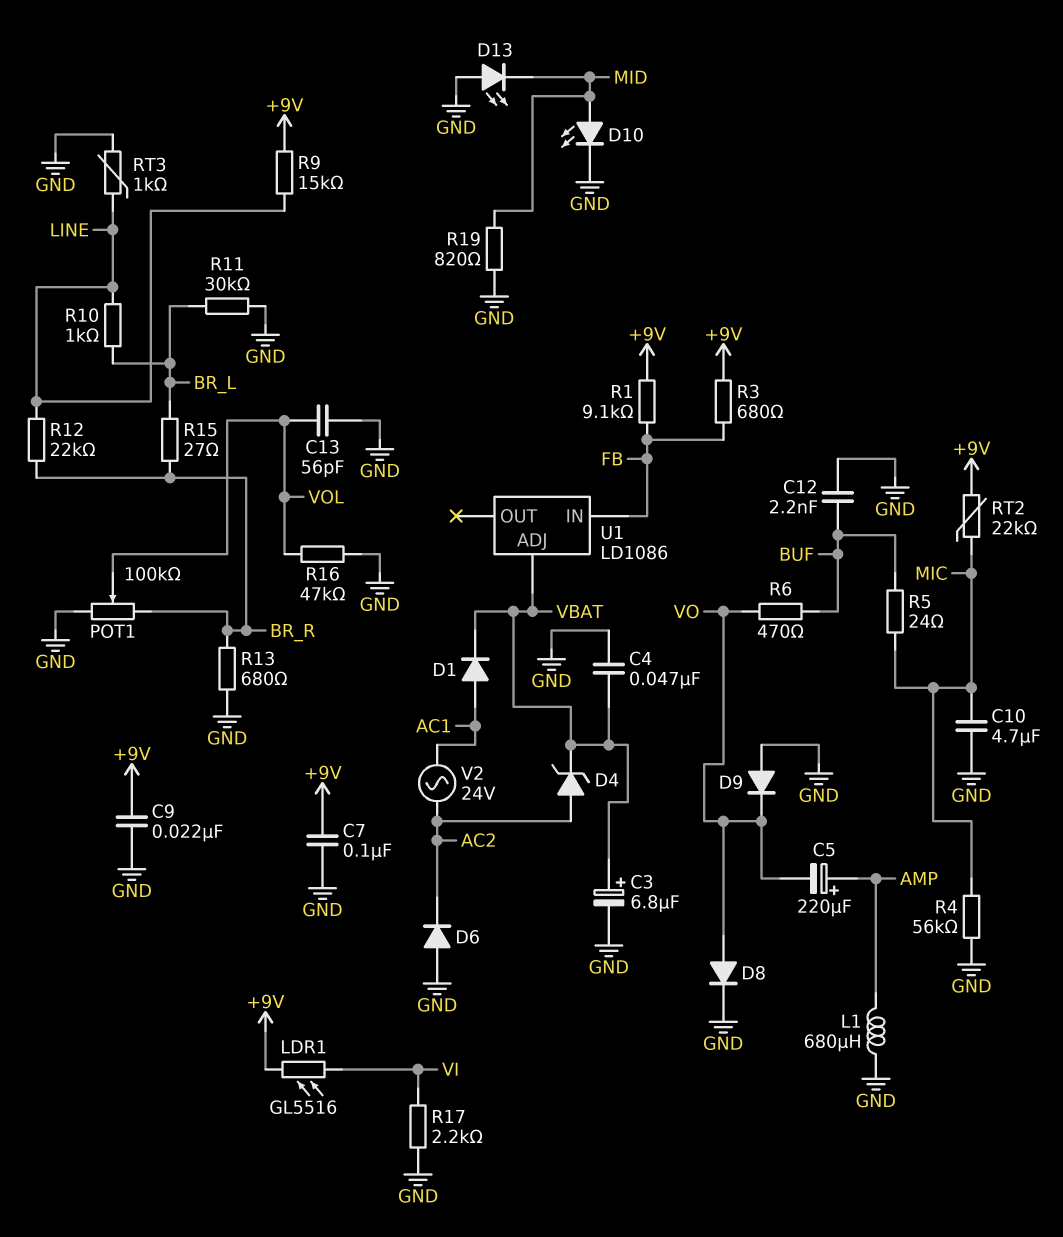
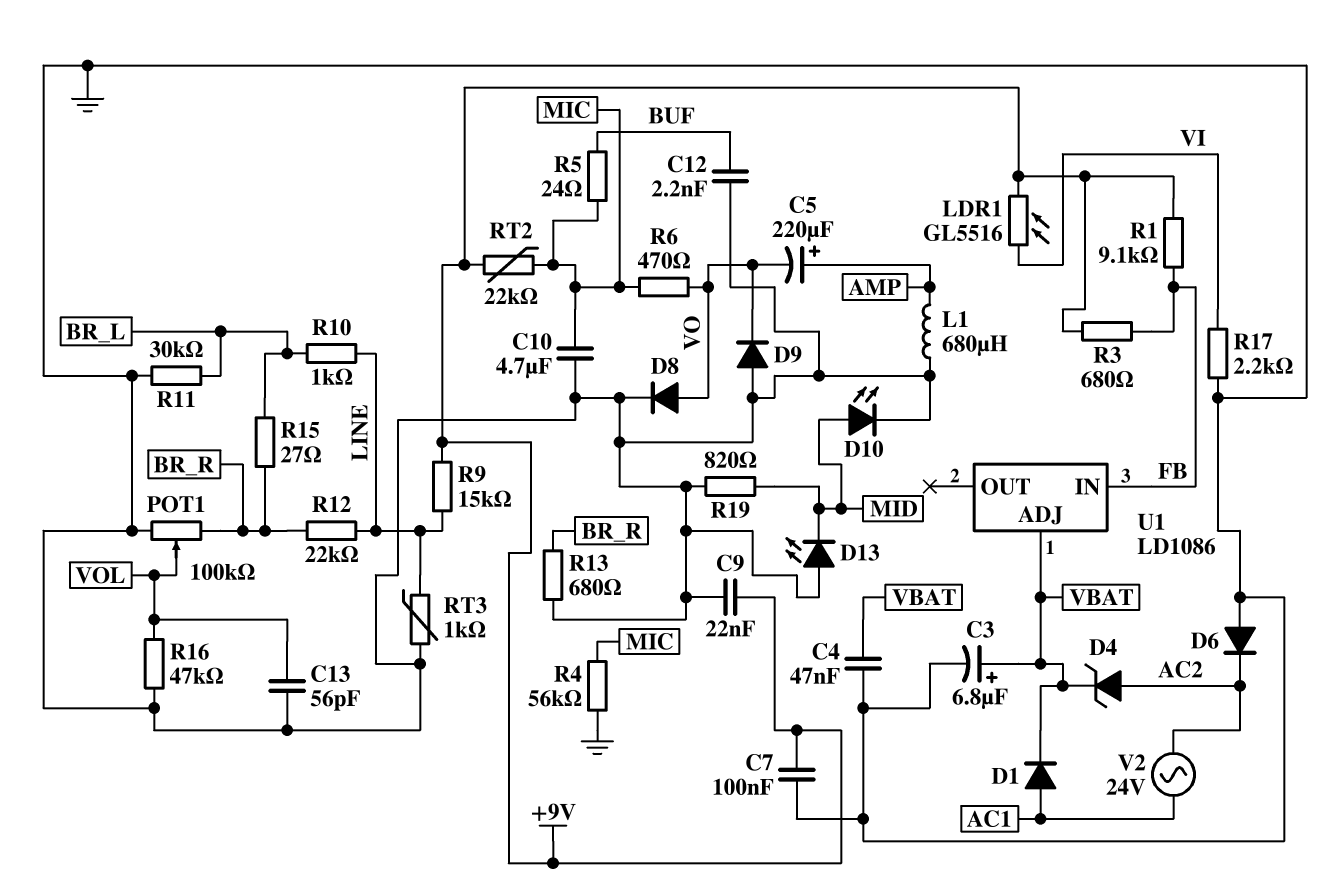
R6: 470 (BUF, VO) -> 470 (MIC, VO)

